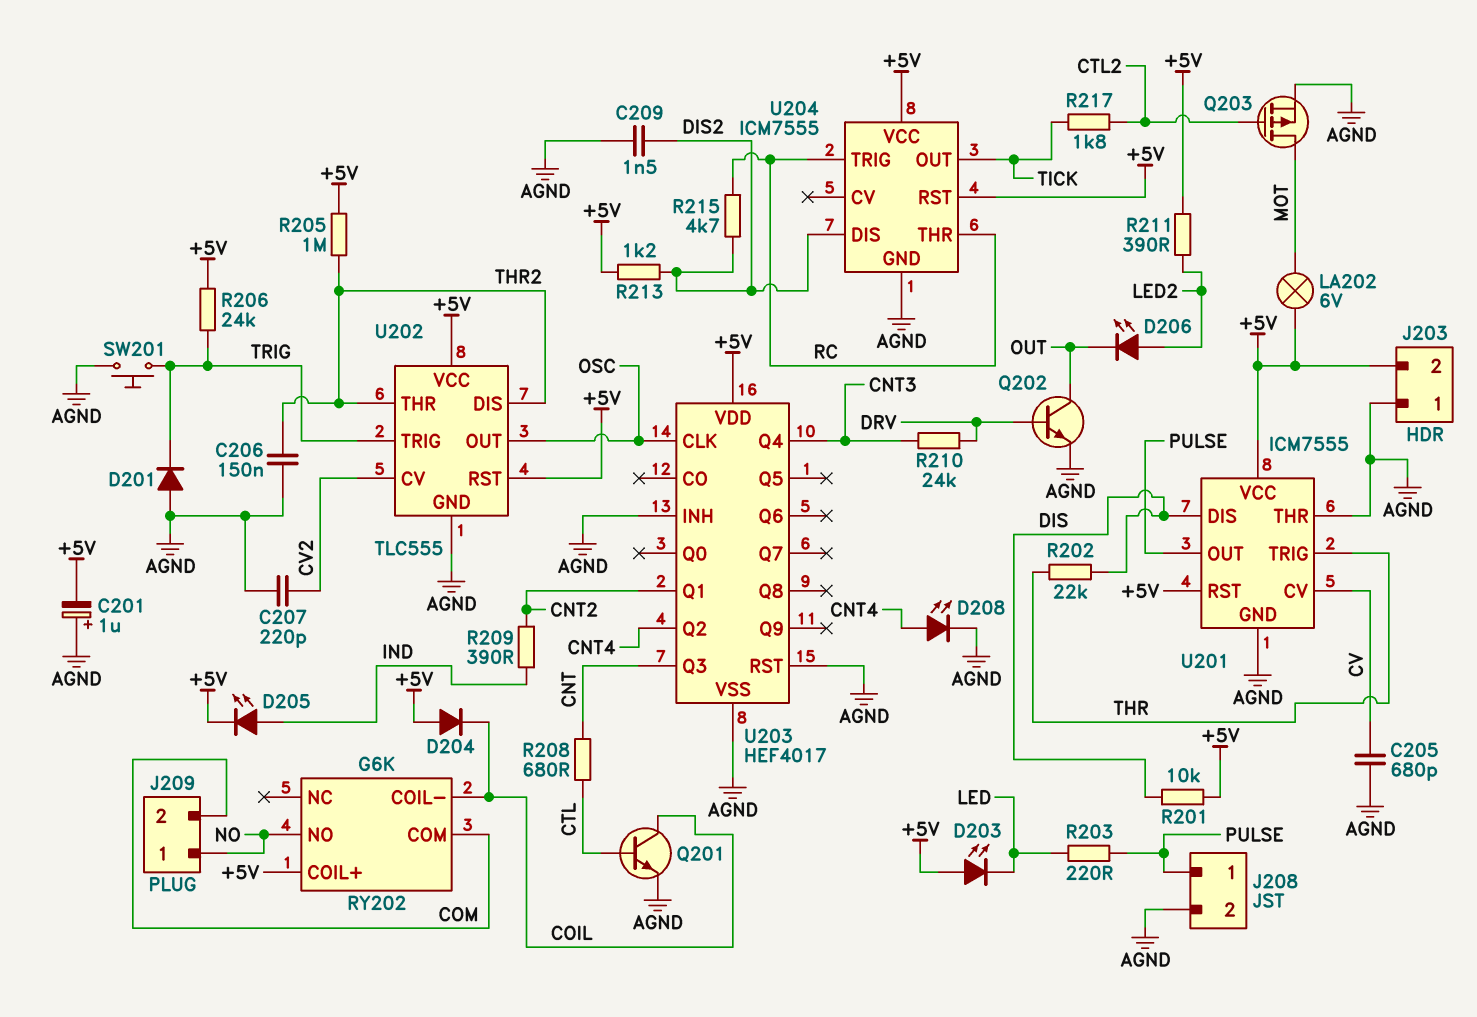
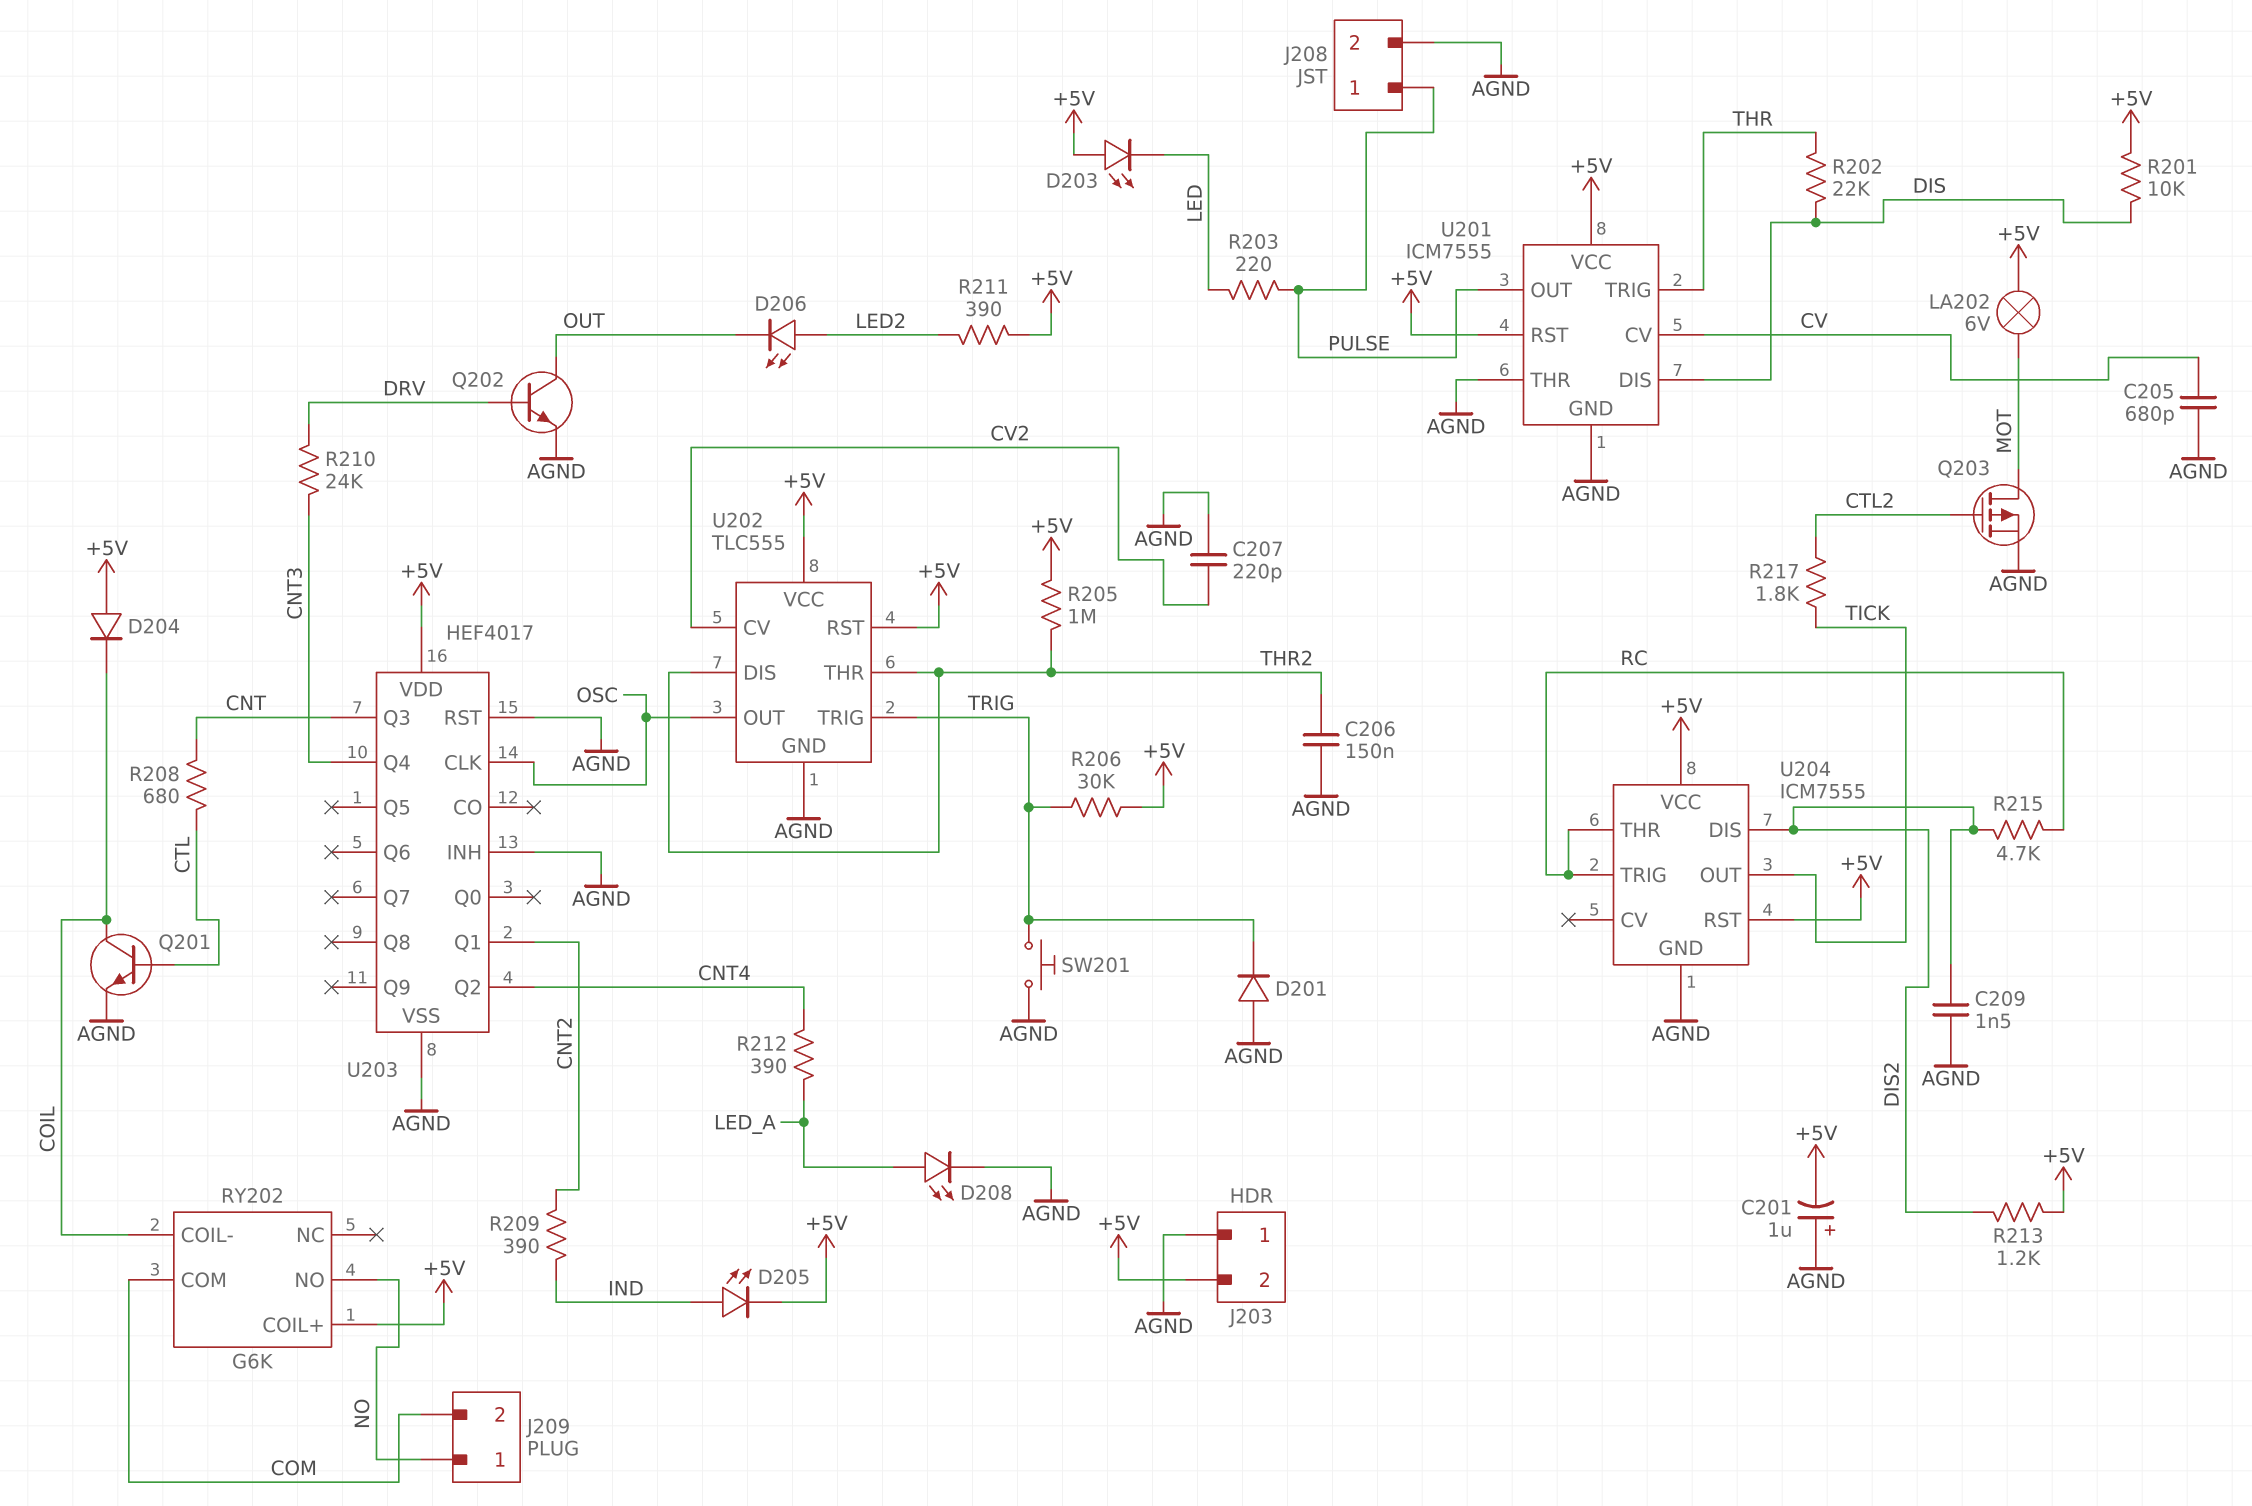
D208: LED (A CNT4, K AGND) -> LED (A LED_A, K AGND)
R206: 24k (+5V, TRIG) -> 30k (+5V, TRIG)
R212: none -> 390 (CNT4, LED_A)

